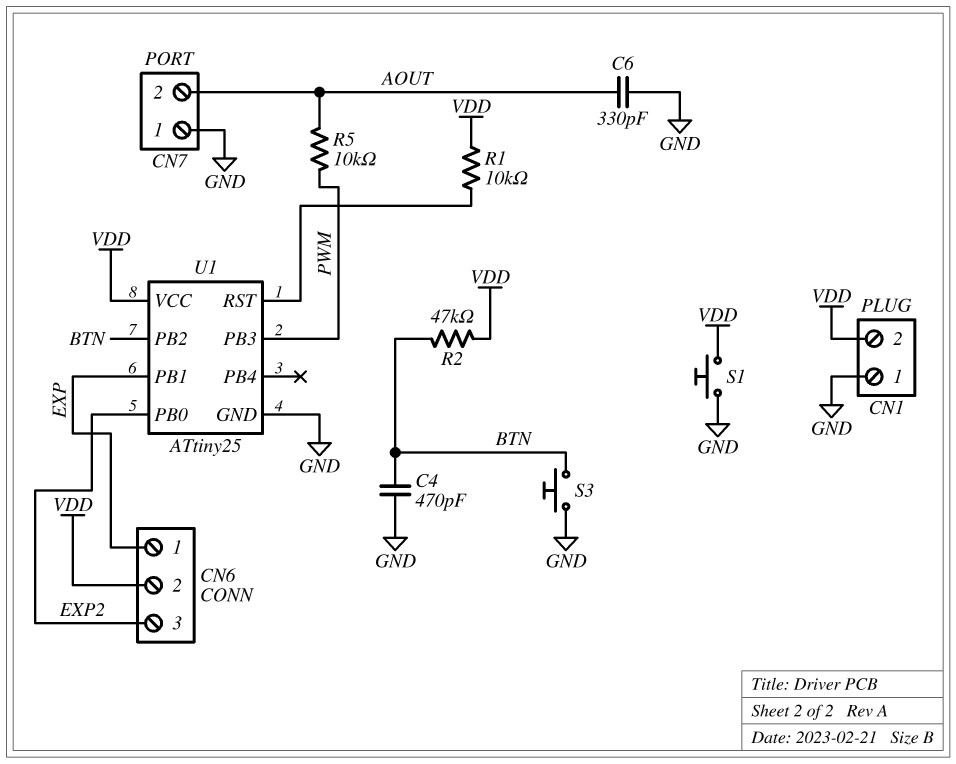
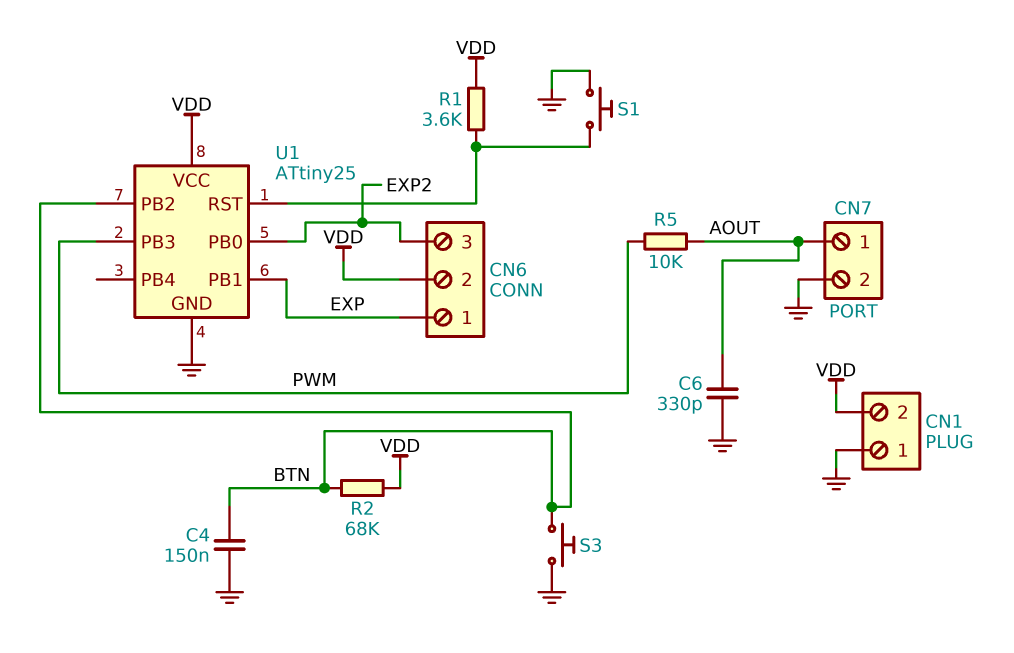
C4: 470pF (BTN, GND) -> 150nF (BTN, GND)
CN7 pin 1: GND -> AOUT
CN7 pin 2: AOUT -> GND
R1: 10k (U1/RST, VDD) -> 3.6k (U1/RST, VDD)
R2: 47k (BTN, VDD) -> 68k (BTN, VDD)
S1: button (GND, VDD) -> button (GND, U1/RST)

